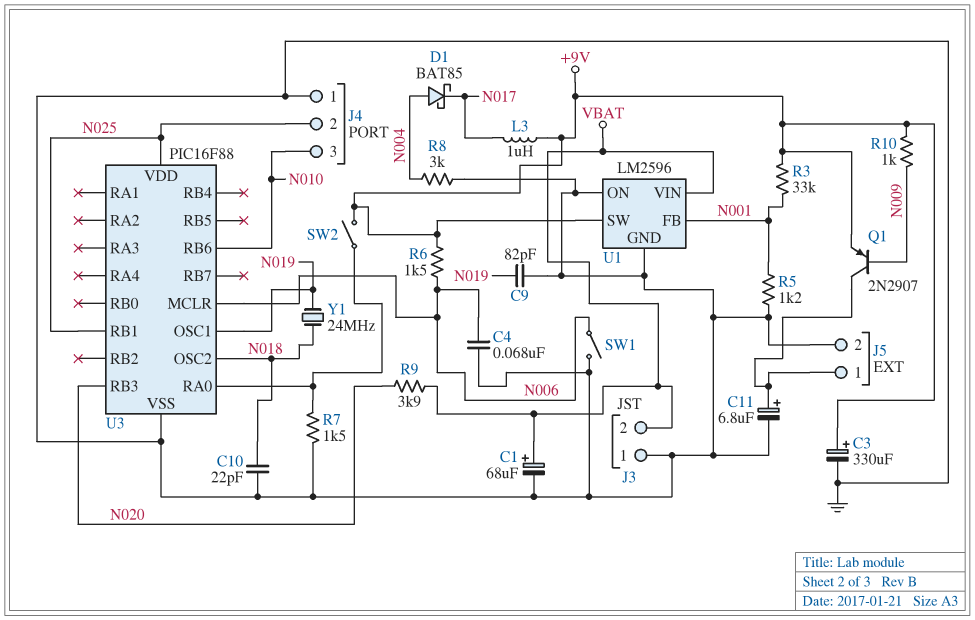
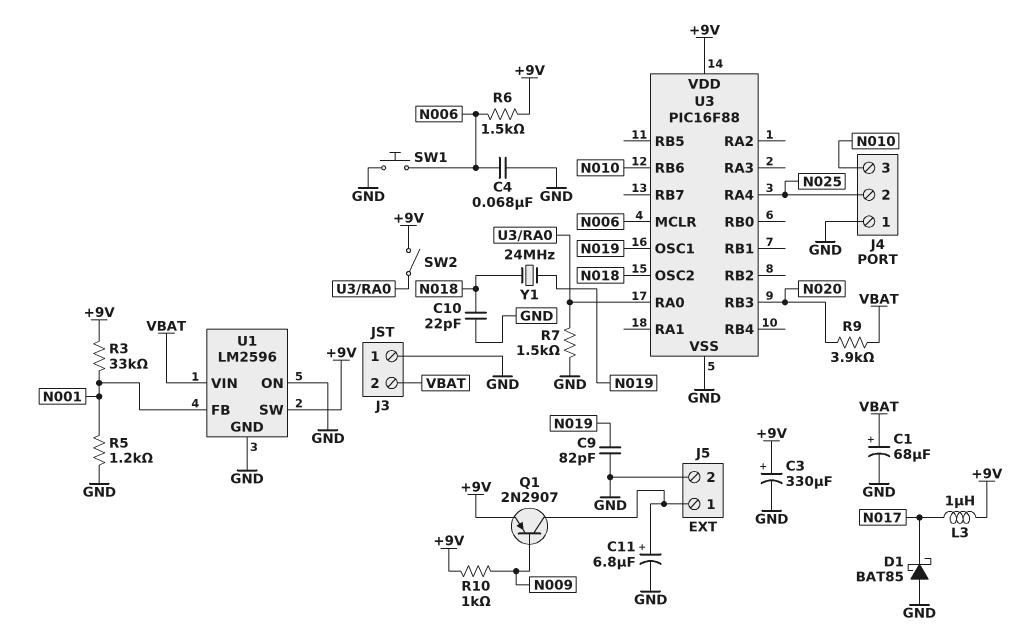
D1: schottky BAT85 (A N004, K N017) -> schottky BAT85 (A GND, K N017)
R8: 3k (GND, N004) -> none
SW1: switch (GND, N006) -> button (GND, N006)
U3 pin RA4: none -> N025
U3 pin RB1: N025 -> none
U3 pin VDD: N025 -> +9V

